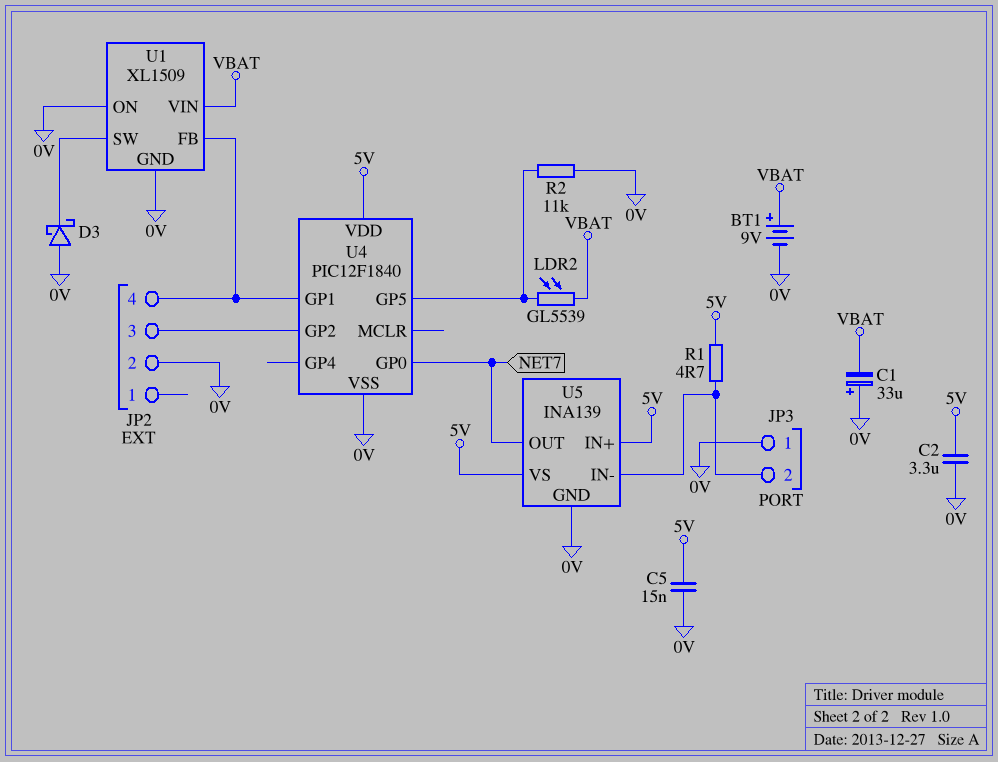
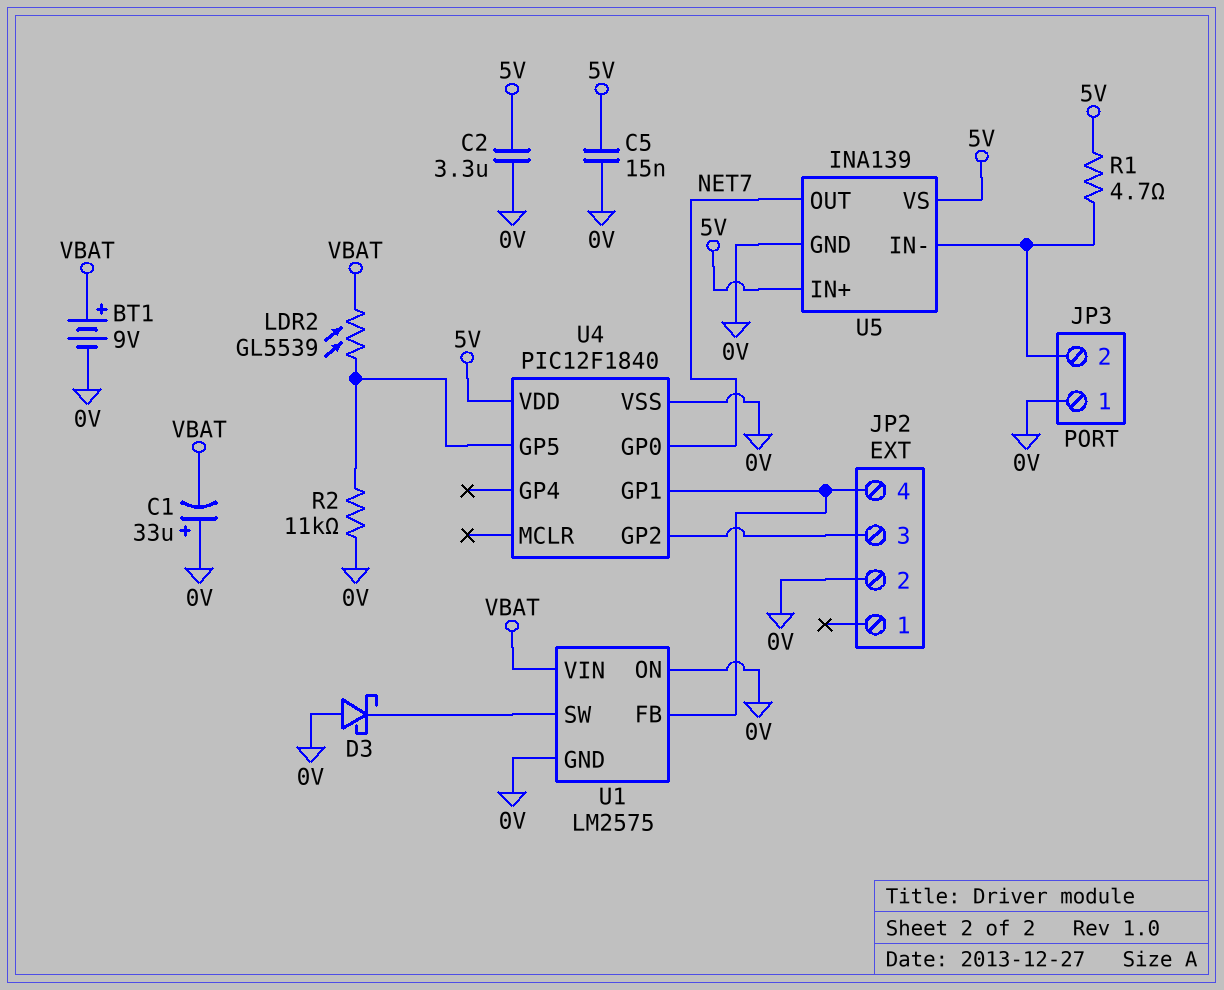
U1: XL1509 -> LM2575

